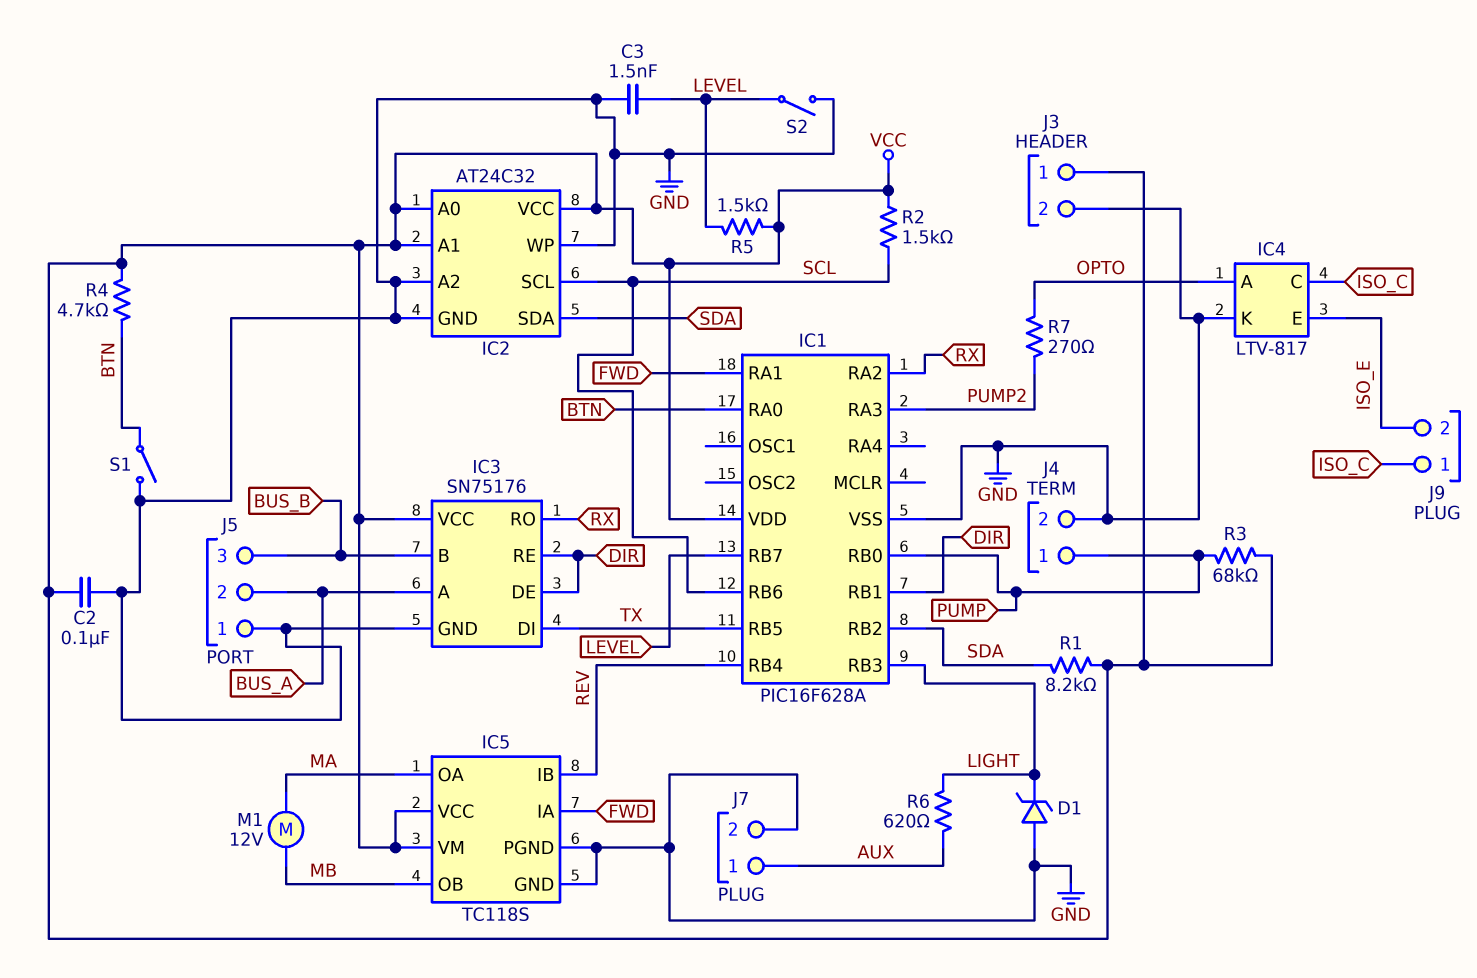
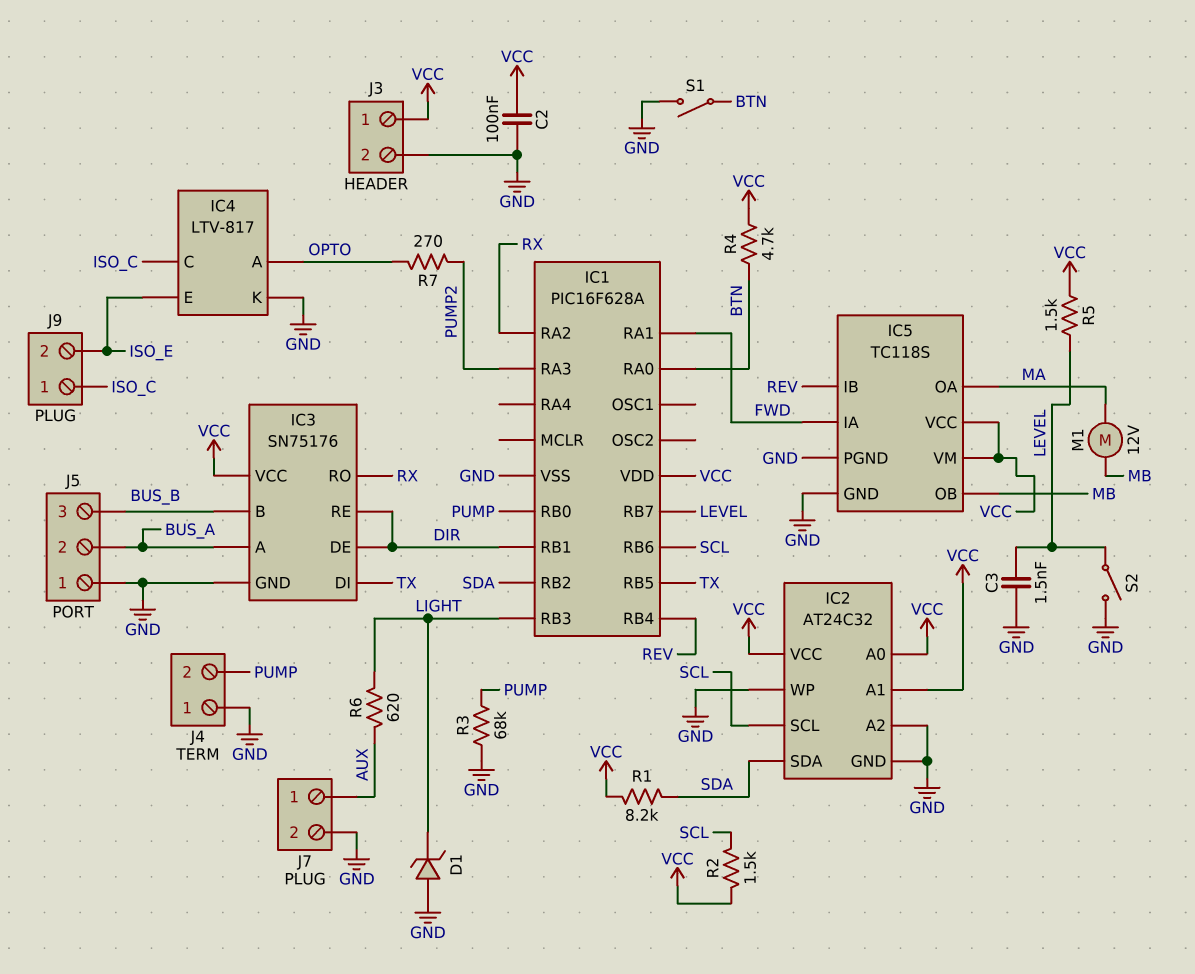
J4 pin 1: PUMP -> GND
J4 pin 2: GND -> PUMP
R3: 68k (PUMP, VCC) -> 68k (GND, PUMP)

